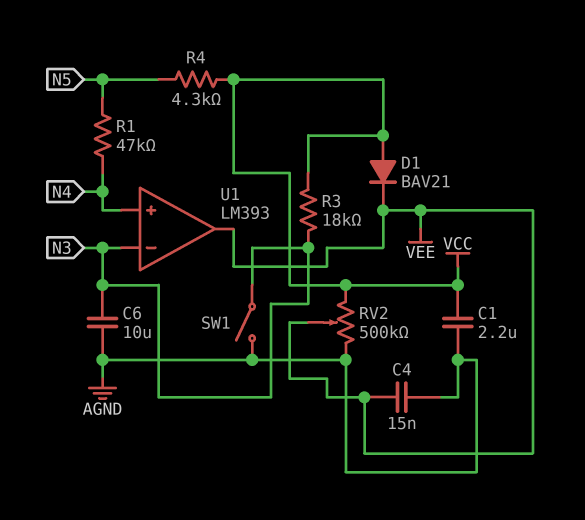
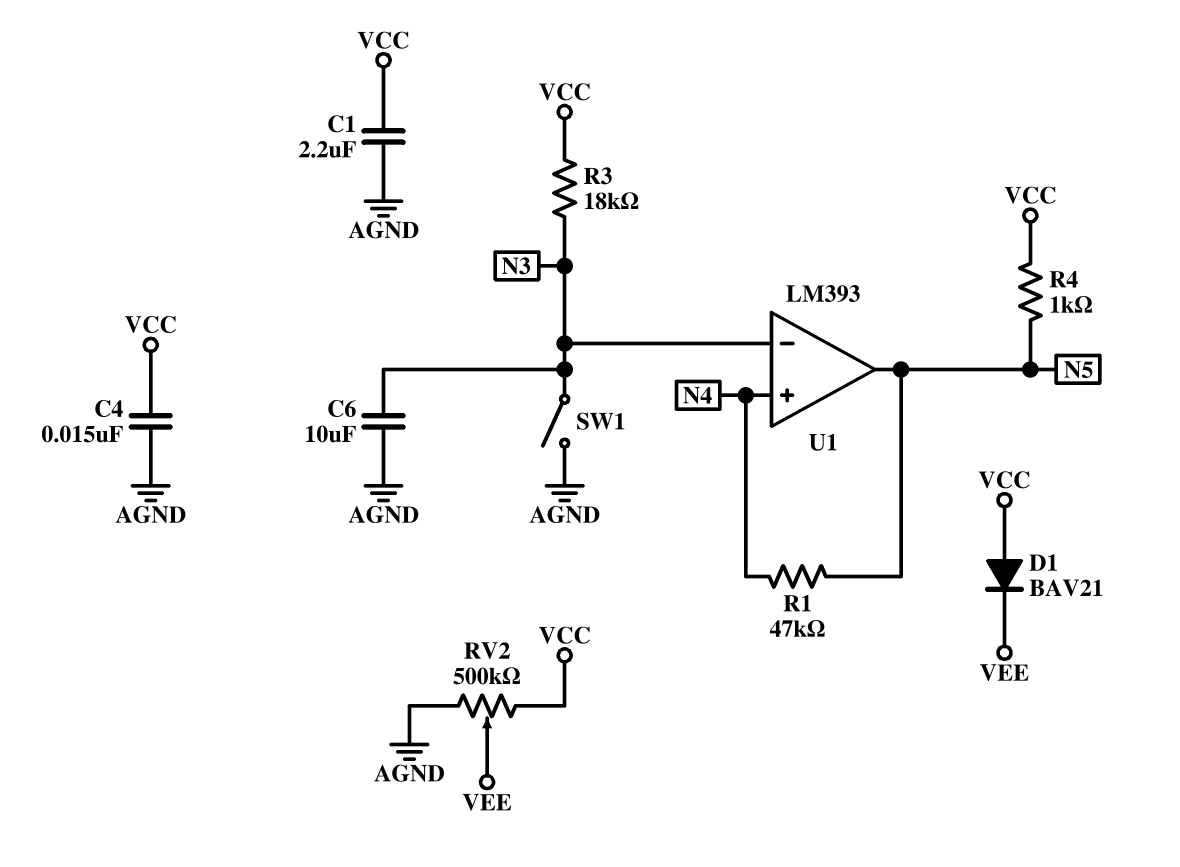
C4: 15nF (AGND, VEE) -> 15nF (AGND, VCC)
R4: 4.3k (N5, VCC) -> 1k (N5, VCC)
U1 pin out: VEE -> N5

